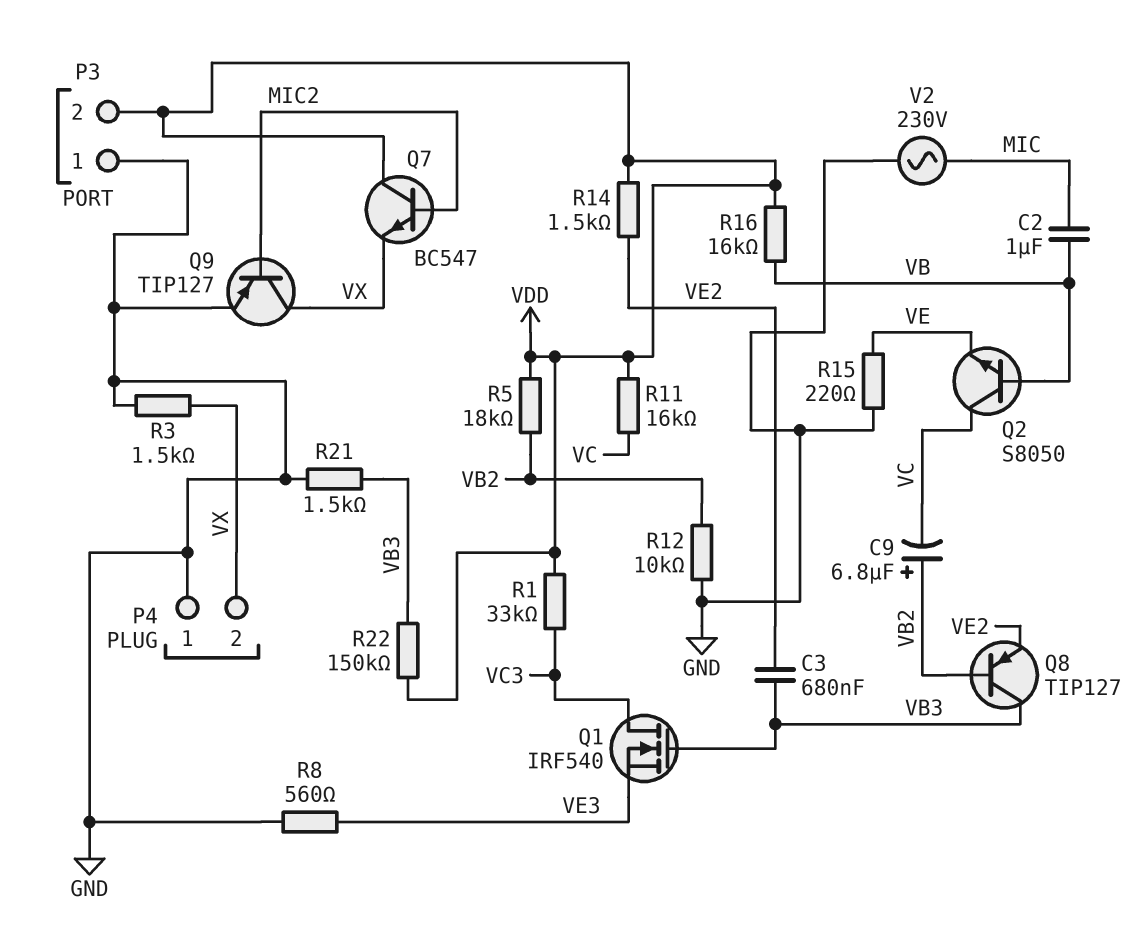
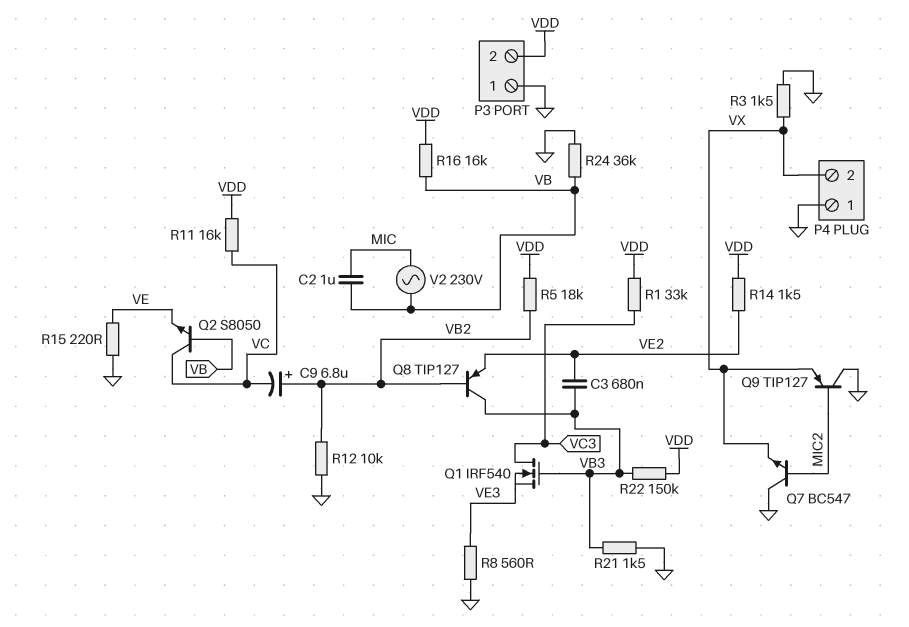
Q7: NPN BC547 (B MIC2, C VDD, E VX) -> NPN BC547 (B MIC2, C GND, E VX)
Q9: PNP TIP127 (B MIC2, C VX, E GND) -> PNP TIP127 (B MIC2, C GND, E VX)
R24: none -> 36k (GND, VB)
V2: AC 230V (GND, MIC) -> AC 230V (MIC, VB)

